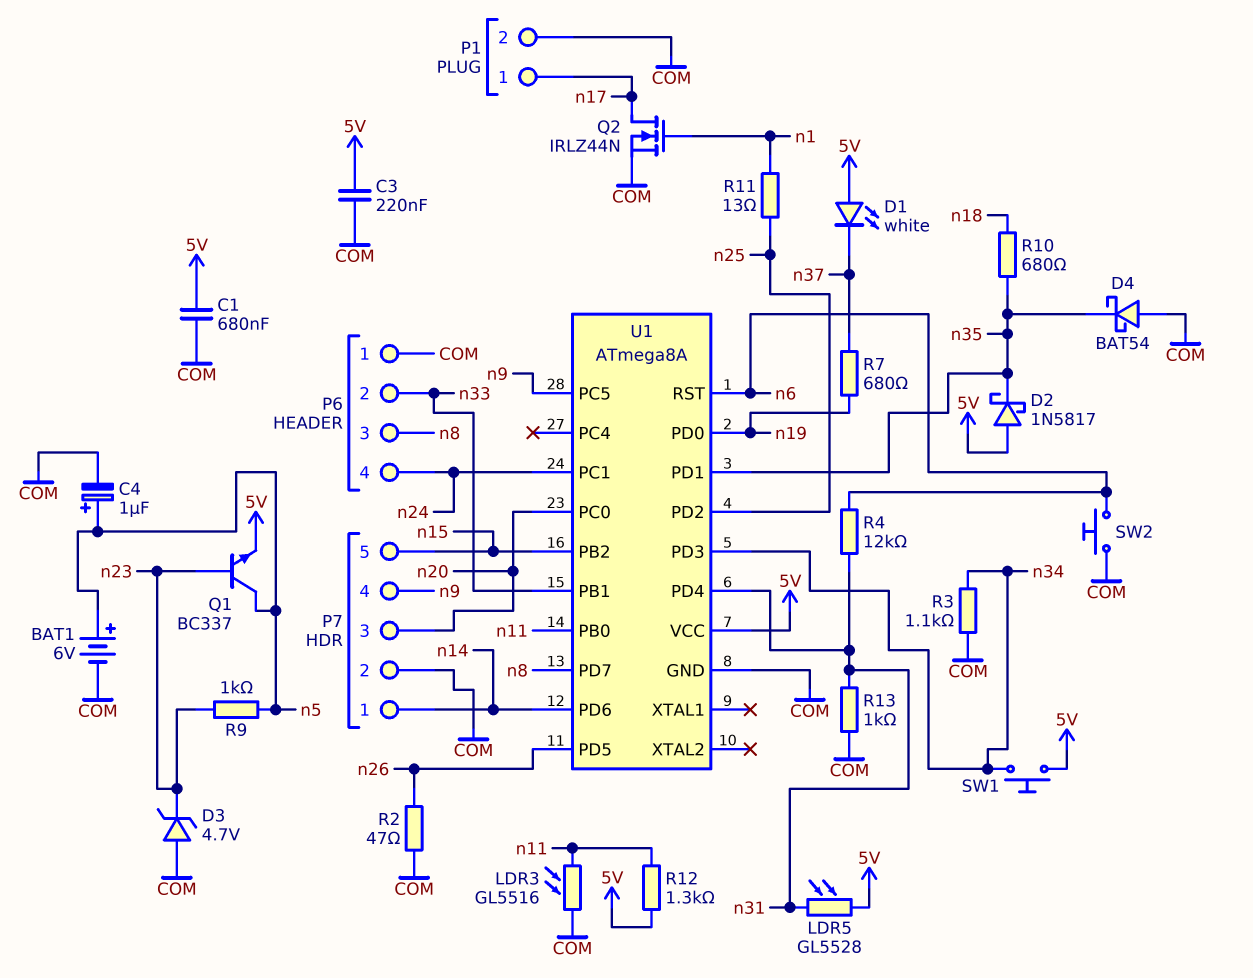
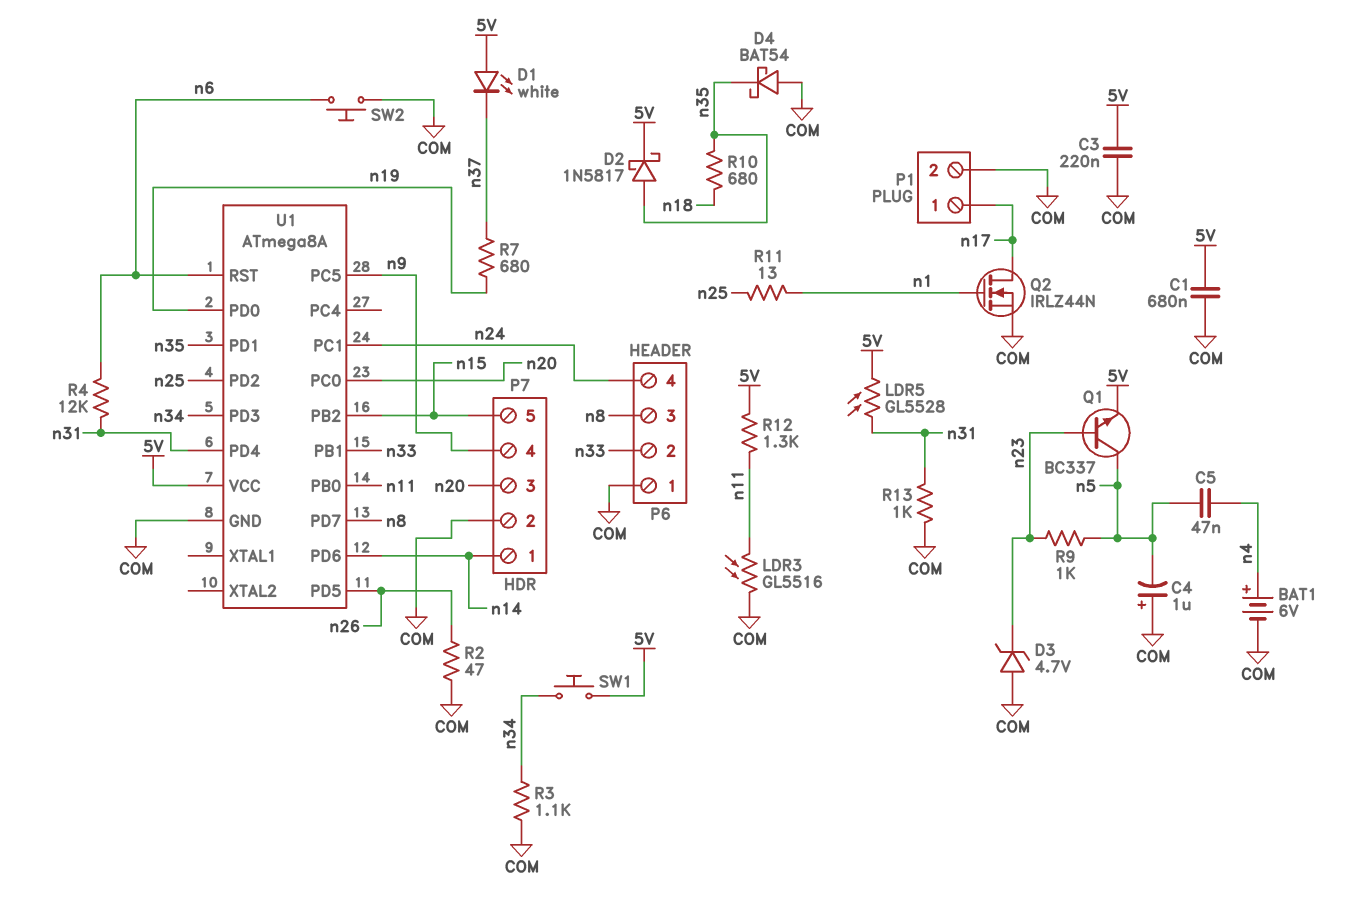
BAT1: 6V (plus n5, minus COM) -> 6V (plus n4, minus COM)
C4: 1uF (plus n5, minus COM) -> 1uF (plus COM, minus n5)
C5: none -> 47nF (n4, n5)
D2: schottky 1N5817 (A 5V, K n35) -> schottky 1N5817 (A n35, K 5V)

